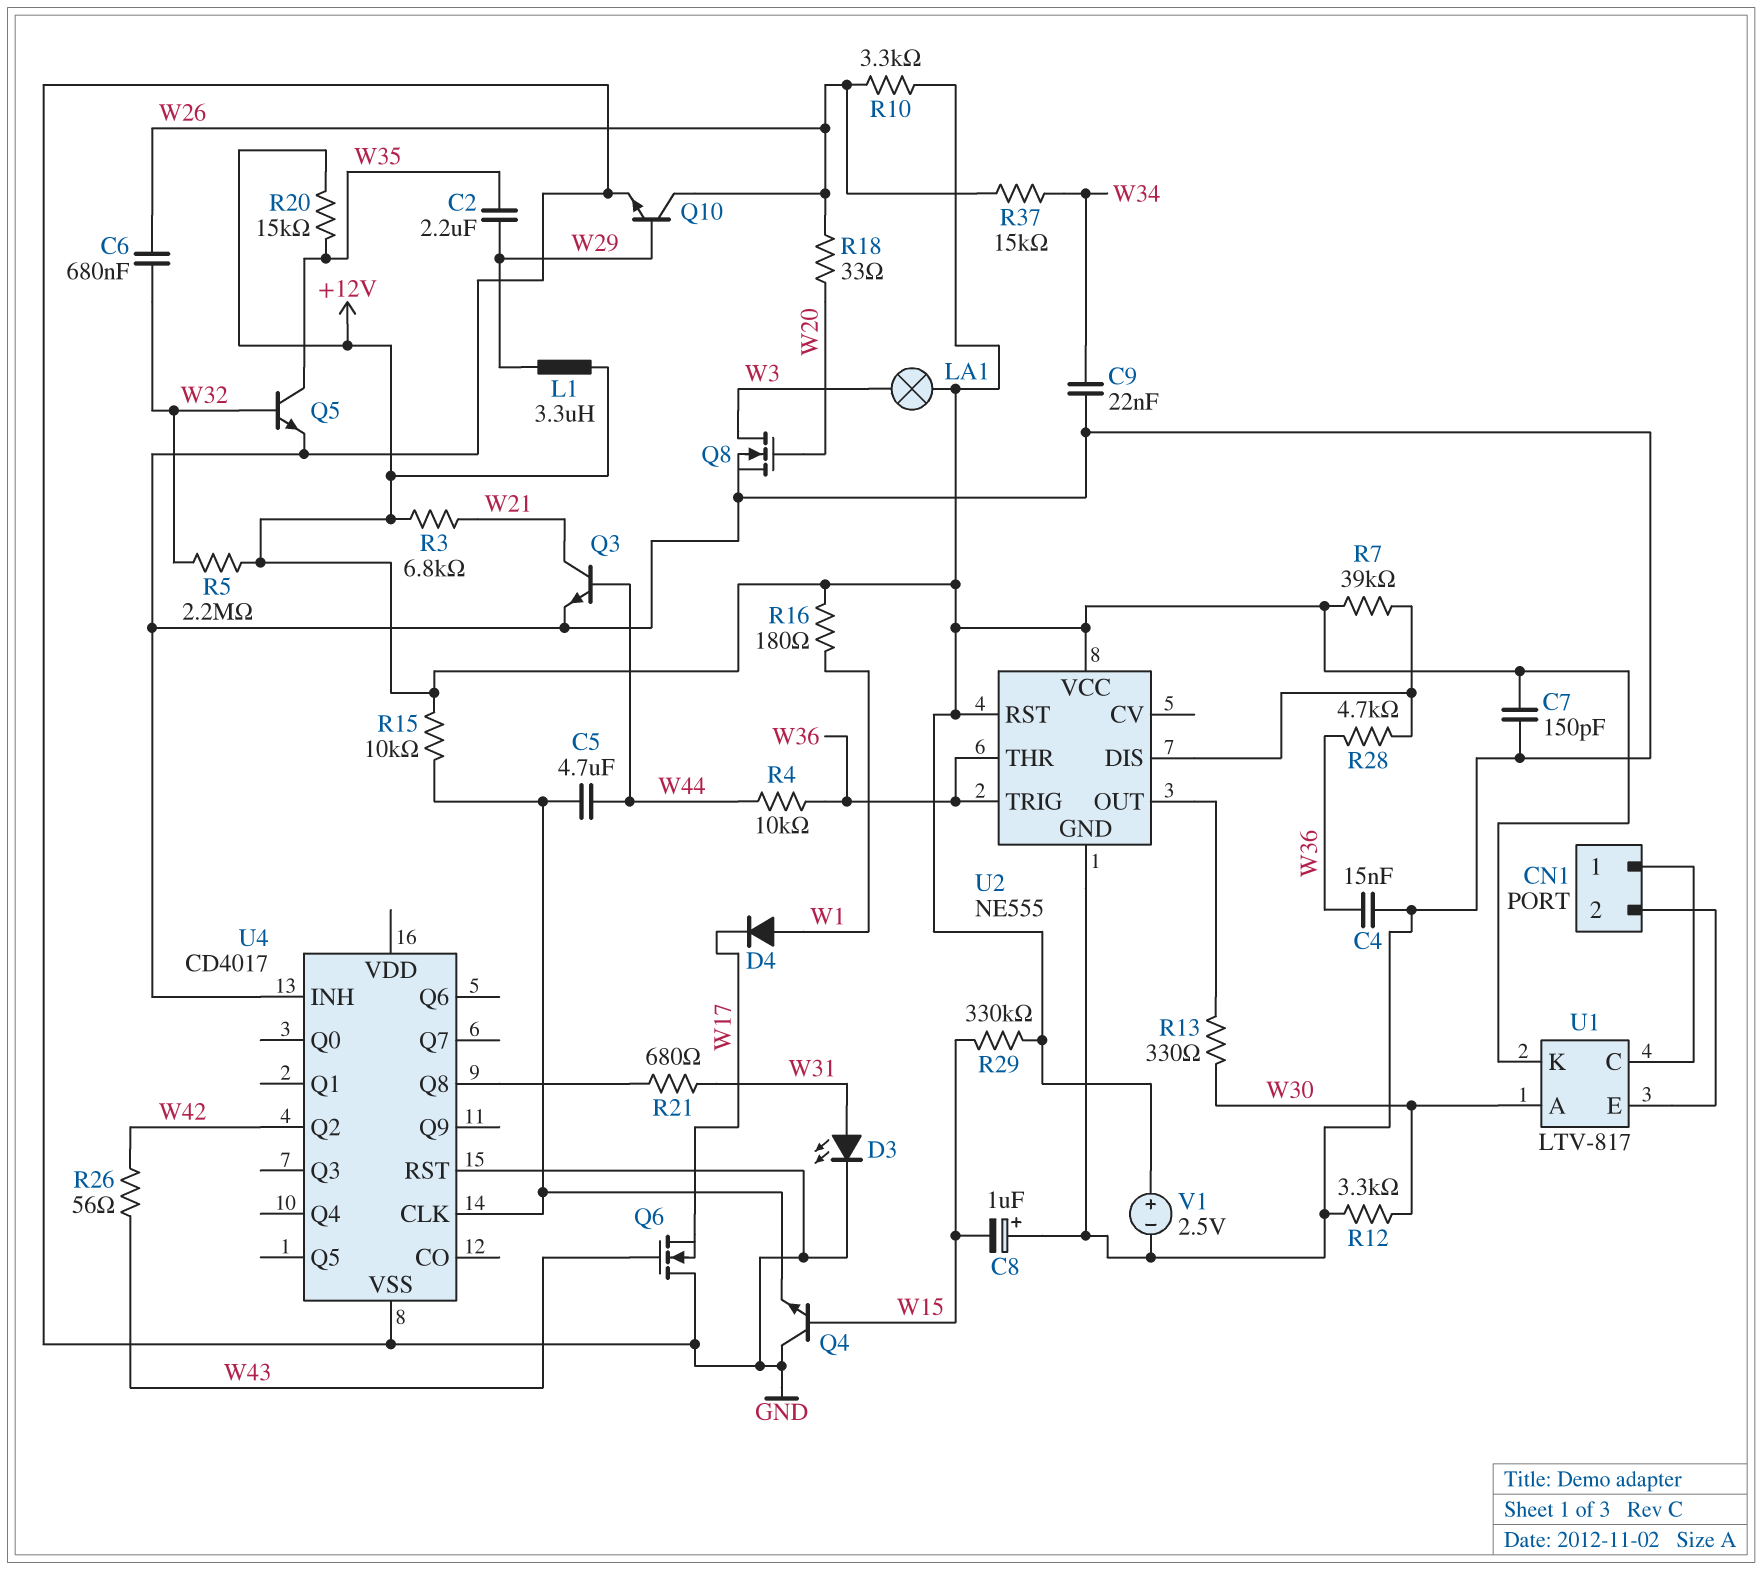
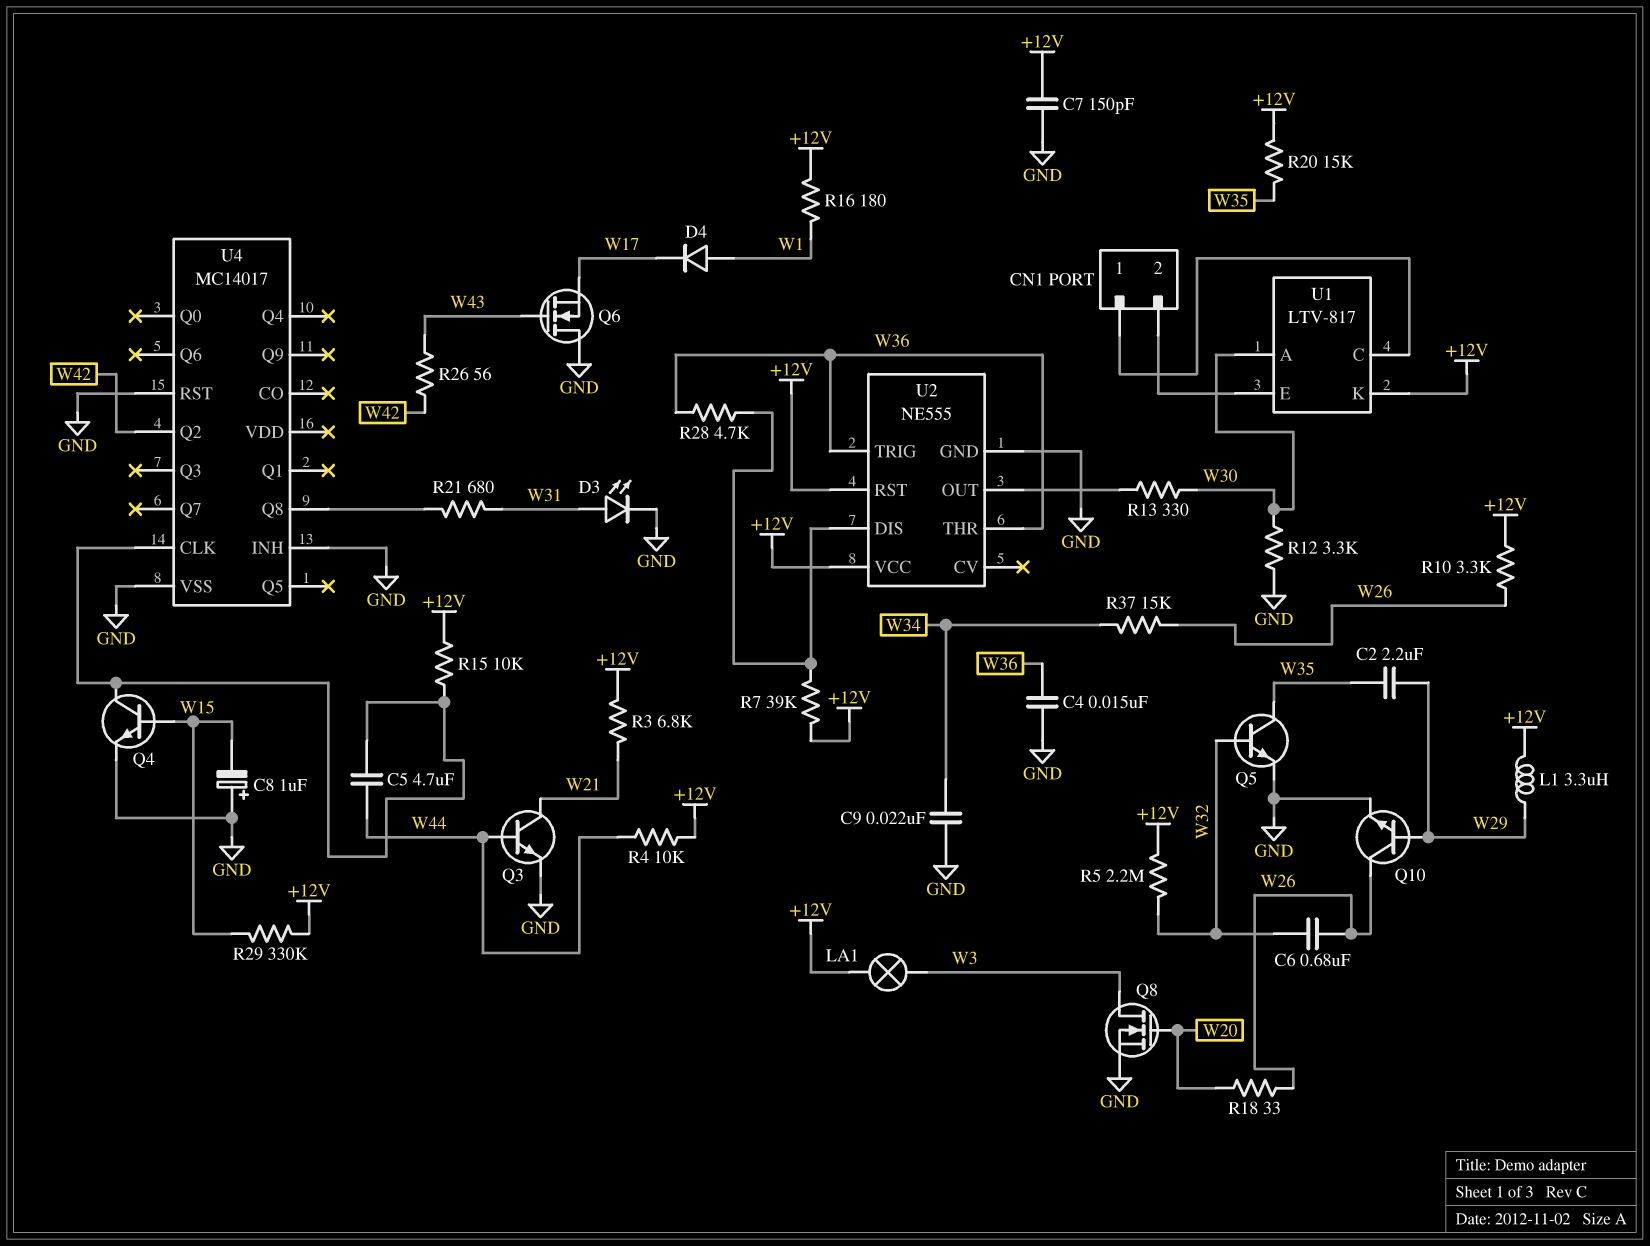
Q4: NPN (B W15, C GND, E U4/CLK) -> NPN (B W15, C U4/CLK, E GND)
R4: 10k (W36, W44) -> 10k (+12V, W44)
U4: CD4017 -> MC14017
V1: 2.5V (plus +12V, minus GND) -> none

